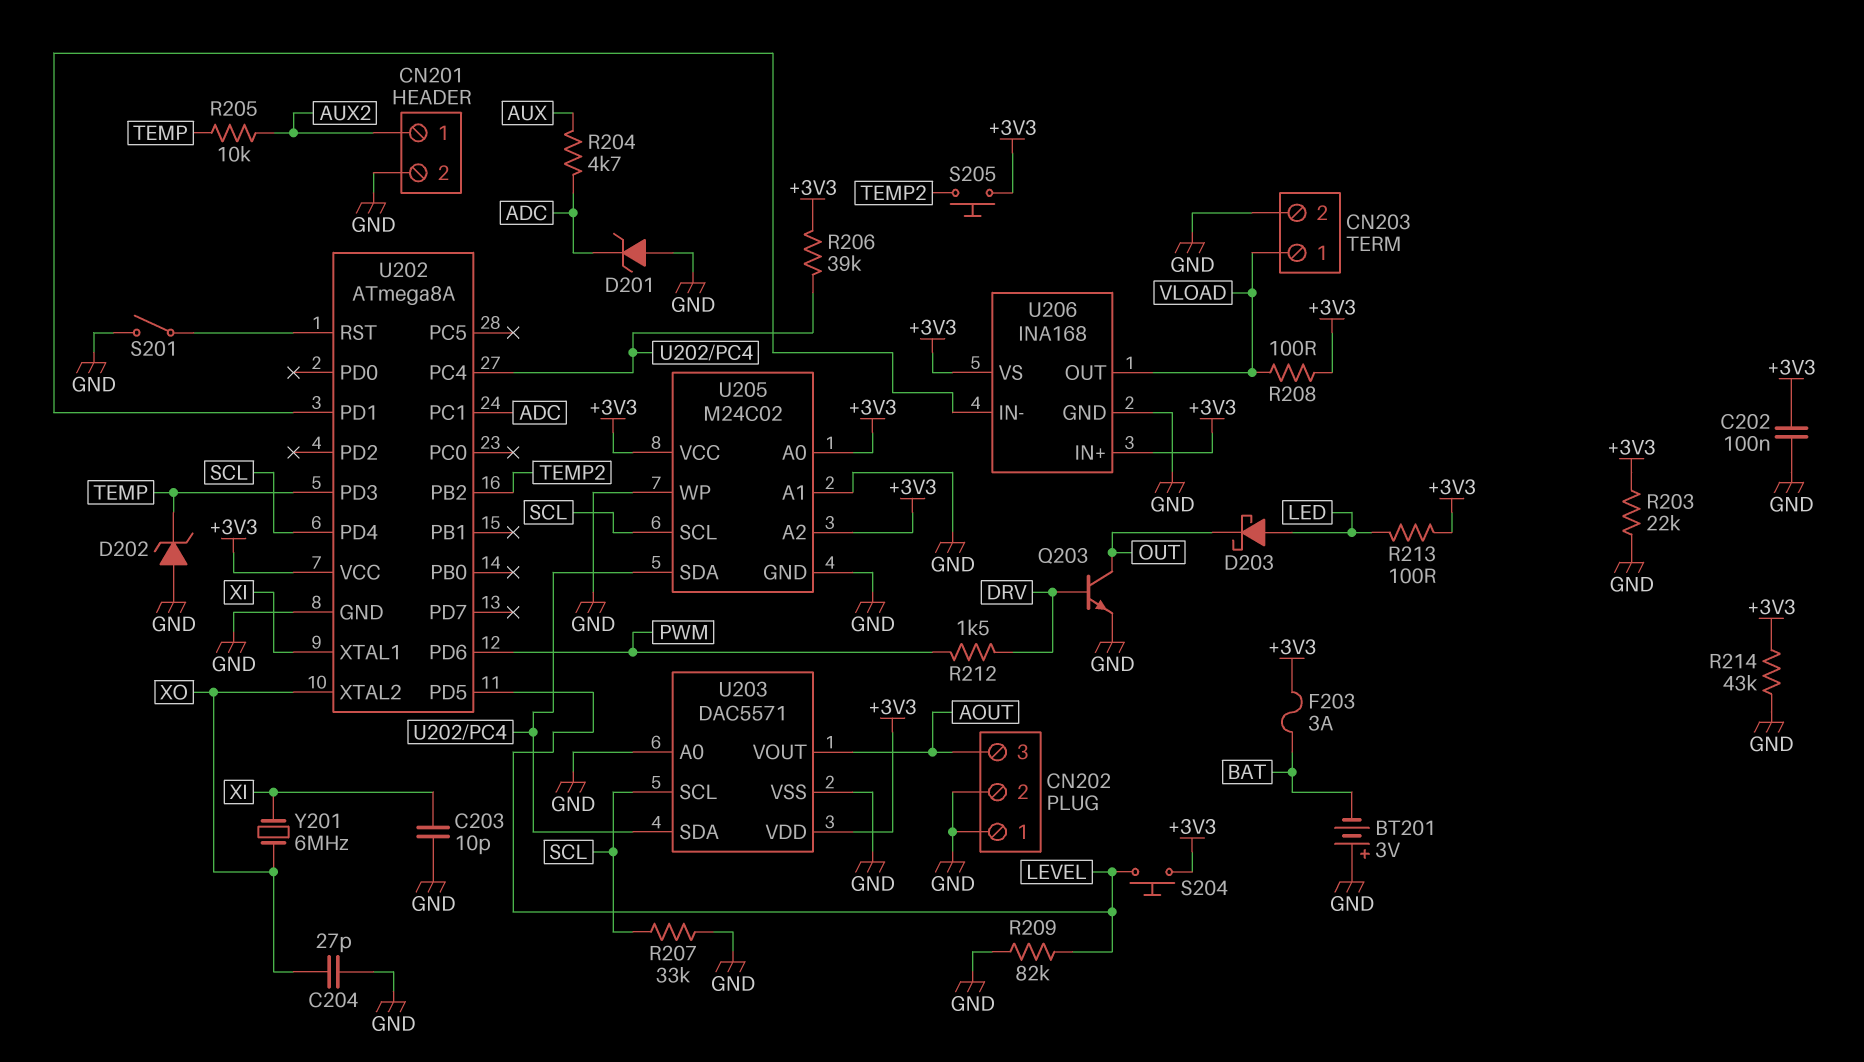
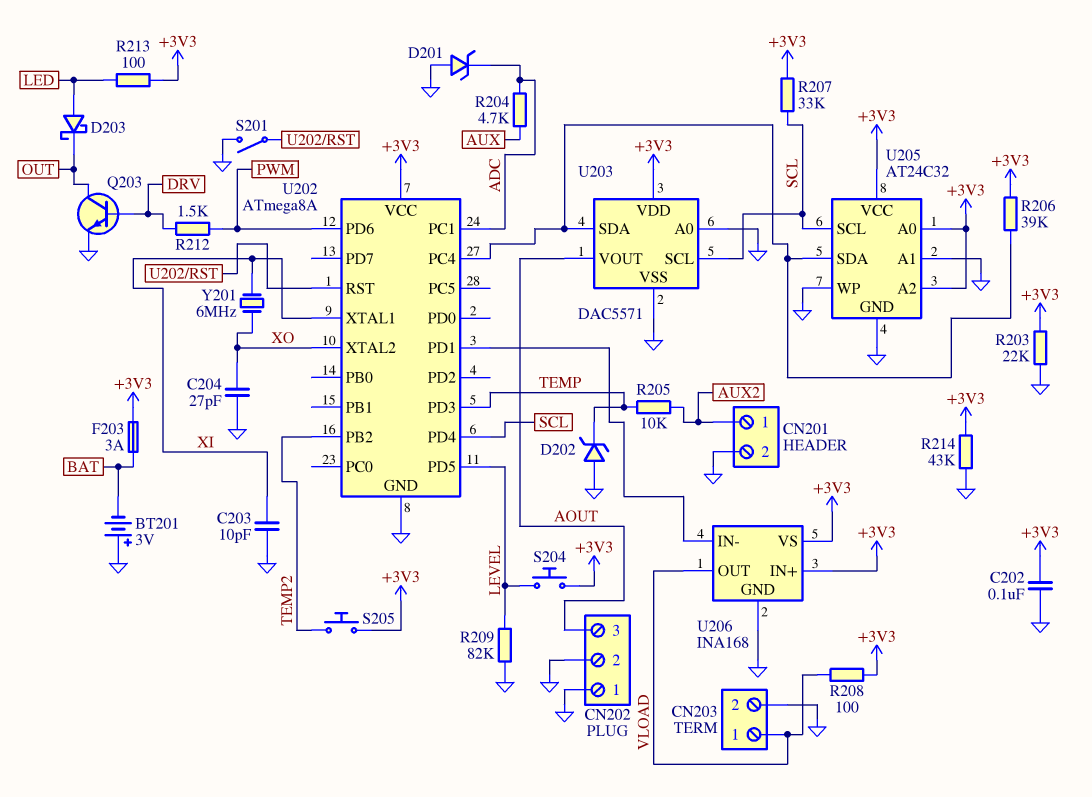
R207: 33k (GND, SCL) -> 33k (+3V3, SCL)
U205: M24C02 -> AT24C32

